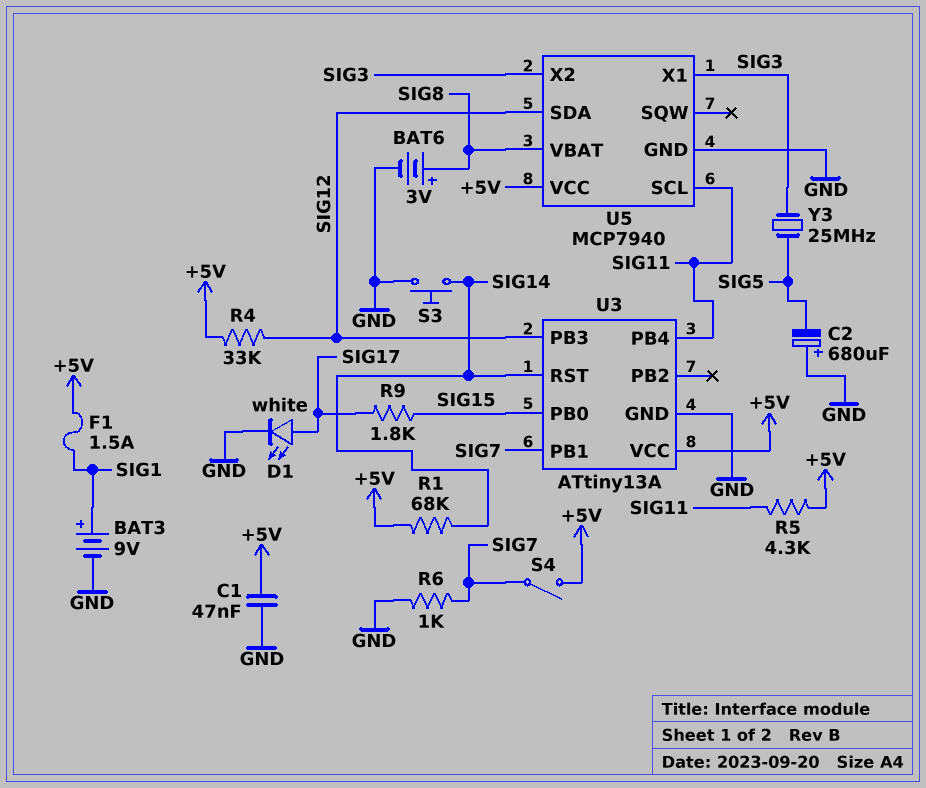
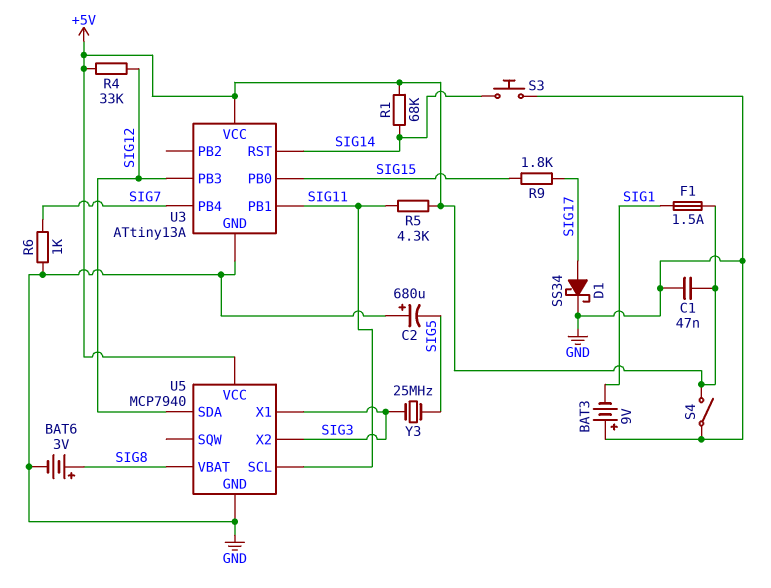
BAT3: 9V (plus SIG1, minus GND) -> 9V (plus GND, minus SIG1)
D1: LED white (A SIG17, K GND) -> schottky SS34 (A SIG17, K GND)
S4: switch (+5V, SIG7) -> switch (+5V, GND)
U3 pin PB1: SIG7 -> SIG11
U3 pin PB4: SIG11 -> SIG7

